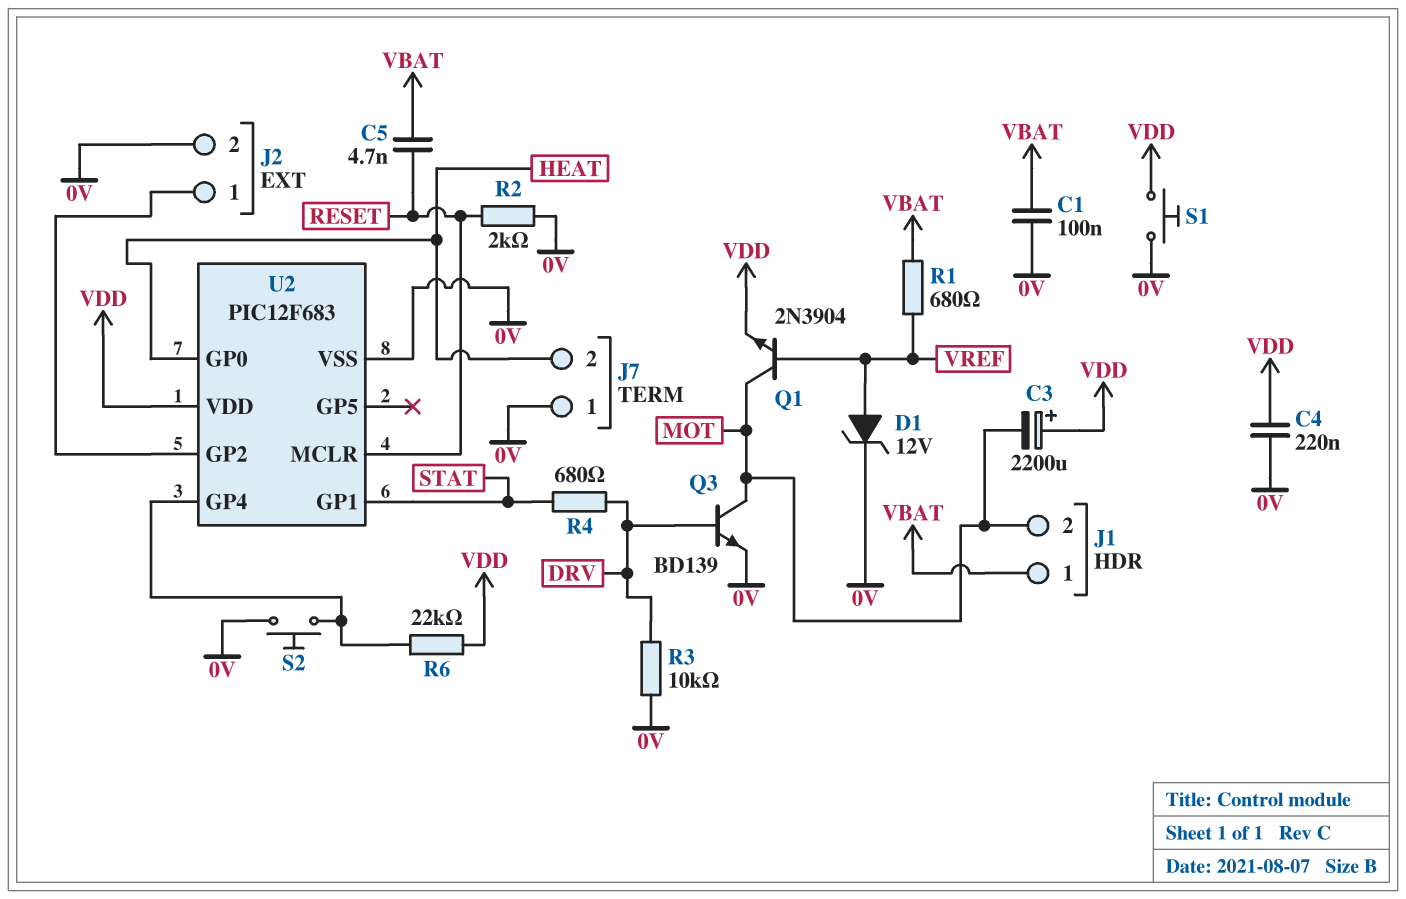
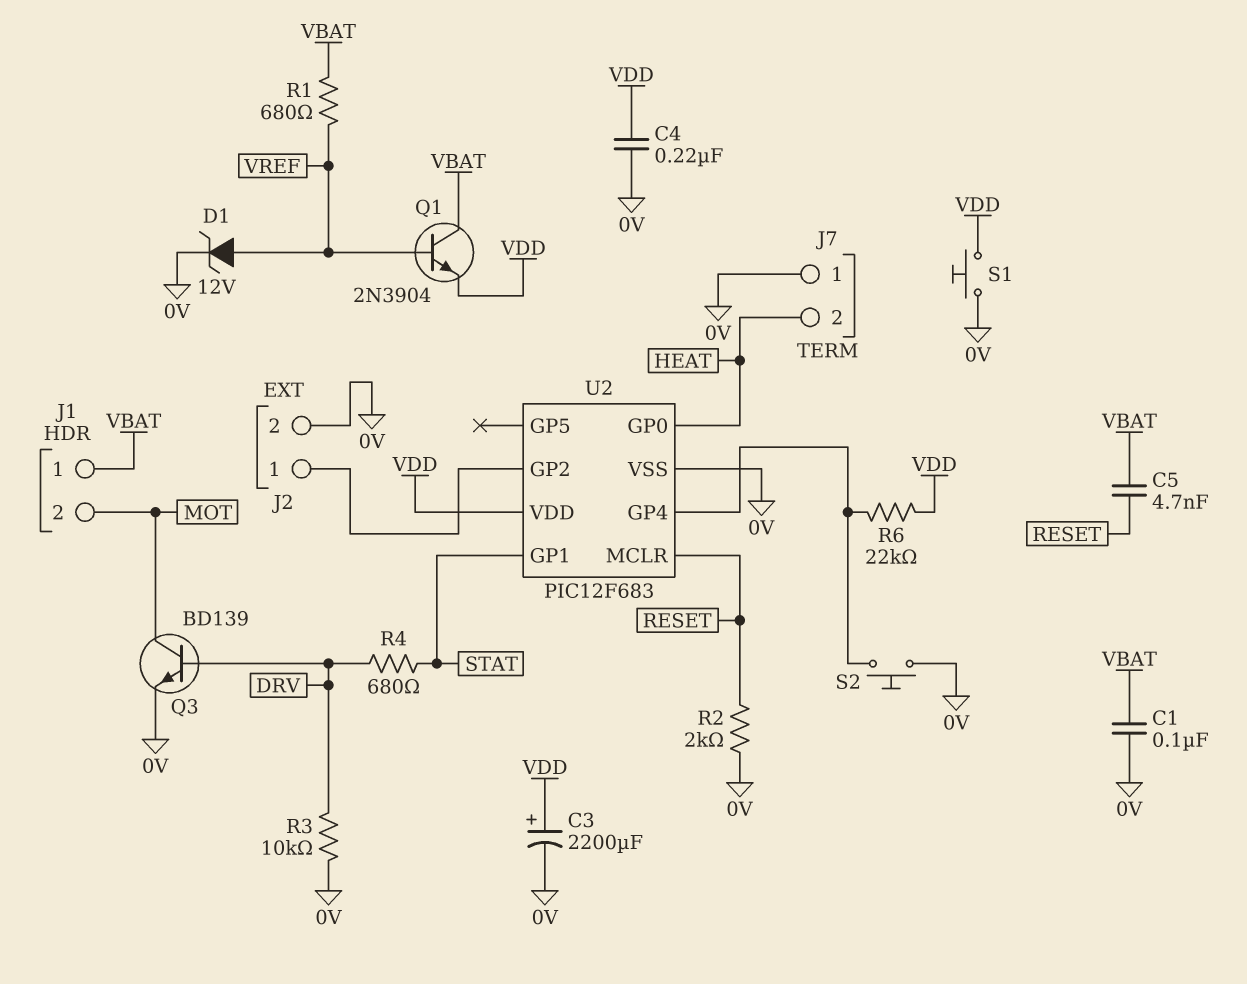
C3: 2200uF (plus VDD, minus MOT) -> 2200uF (plus VDD, minus 0V)
Q1: NPN 2N3904 (B VREF, C MOT, E VDD) -> NPN 2N3904 (B VREF, C VBAT, E VDD)

